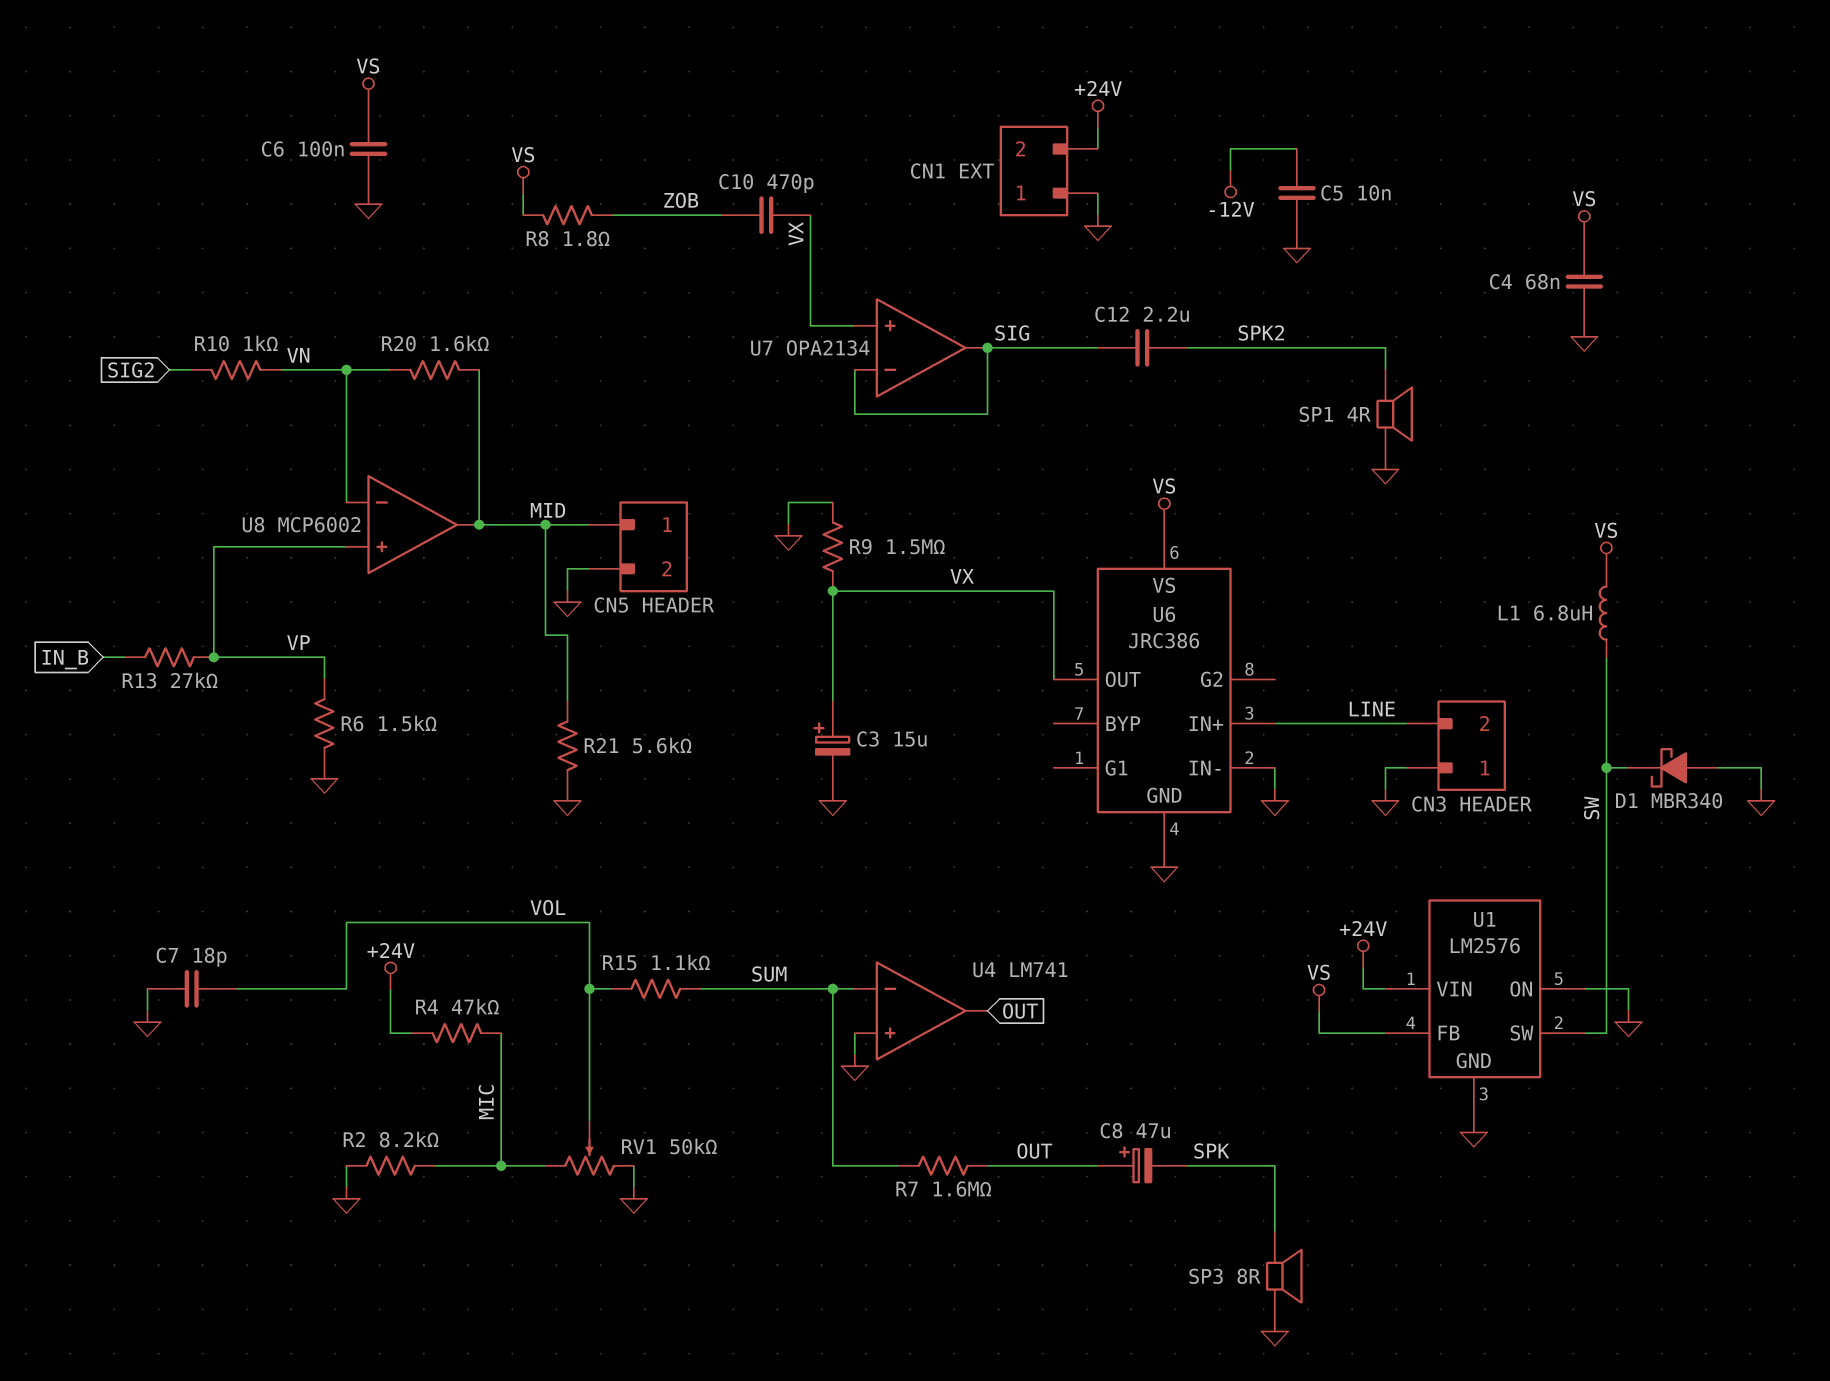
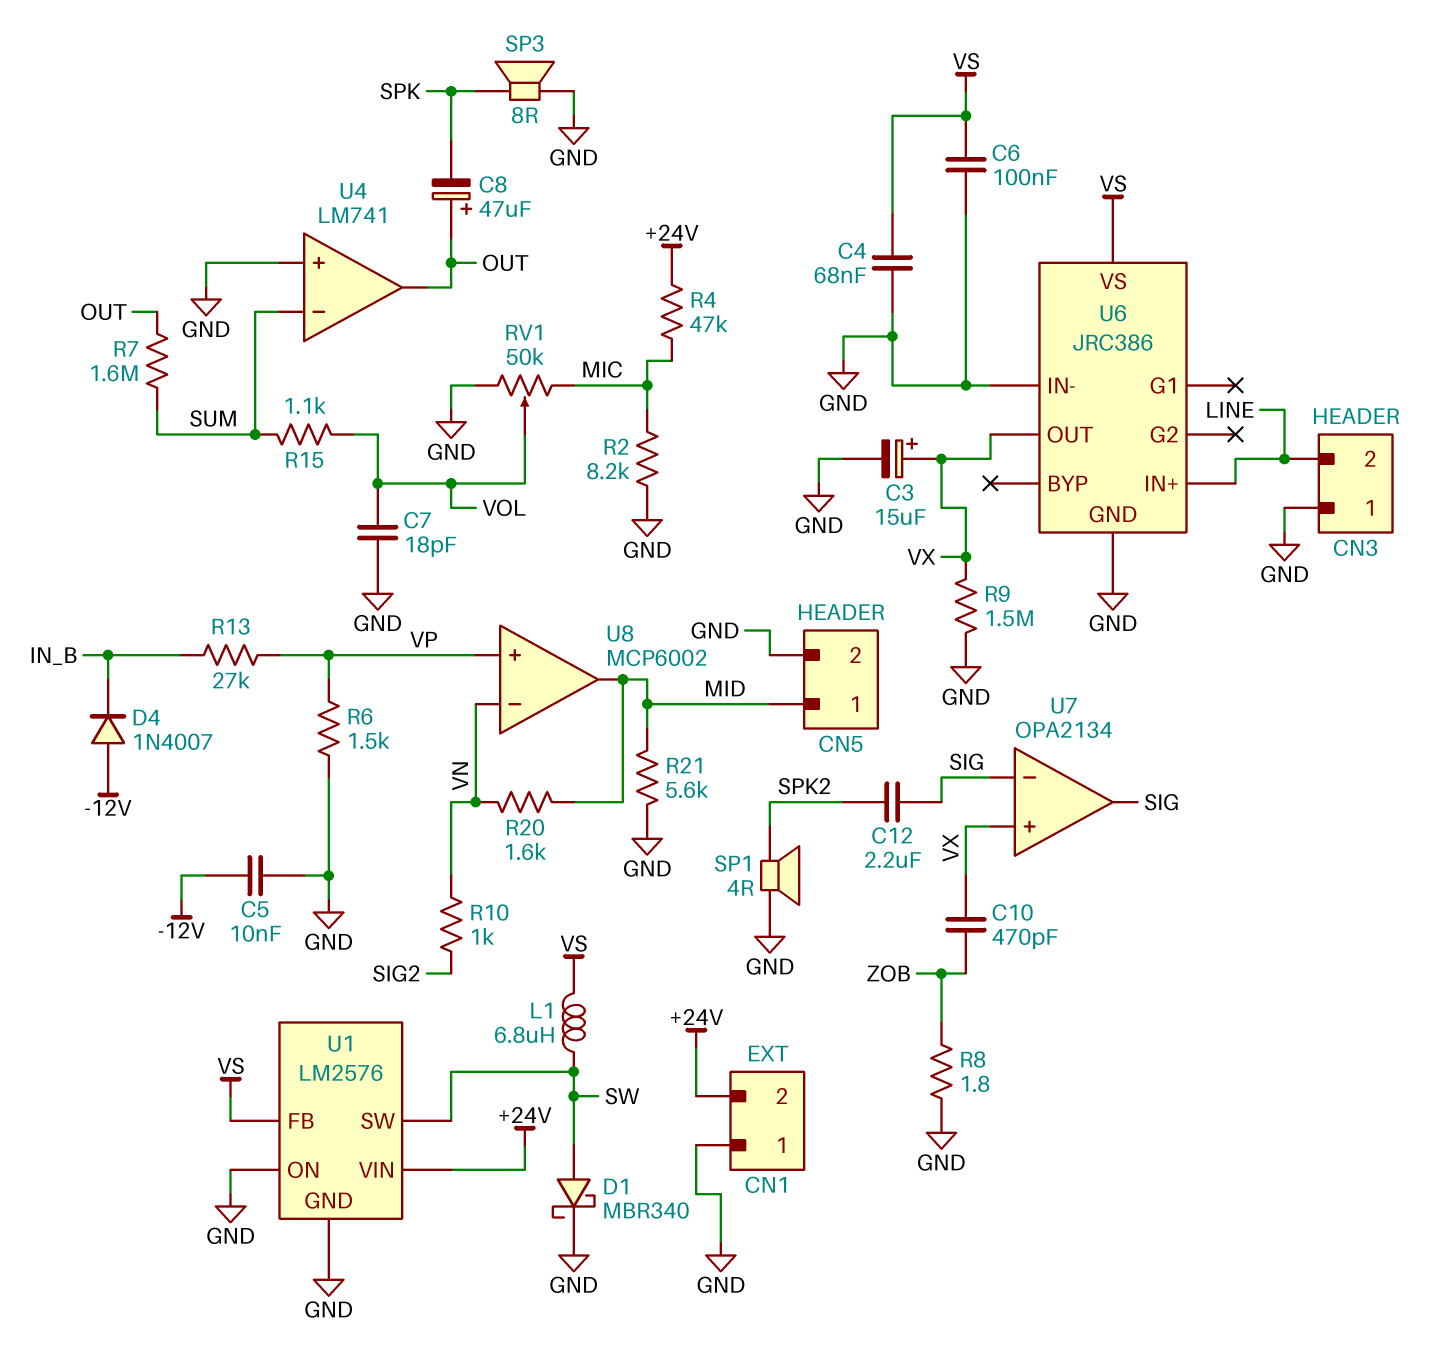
D1: schottky MBR340 (A GND, K SW) -> schottky MBR340 (A SW, K GND)
D4: none -> diode 1N4007 (A -12V, K IN_B)
R8: 1.8 (VS, ZOB) -> 1.8 (GND, ZOB)

